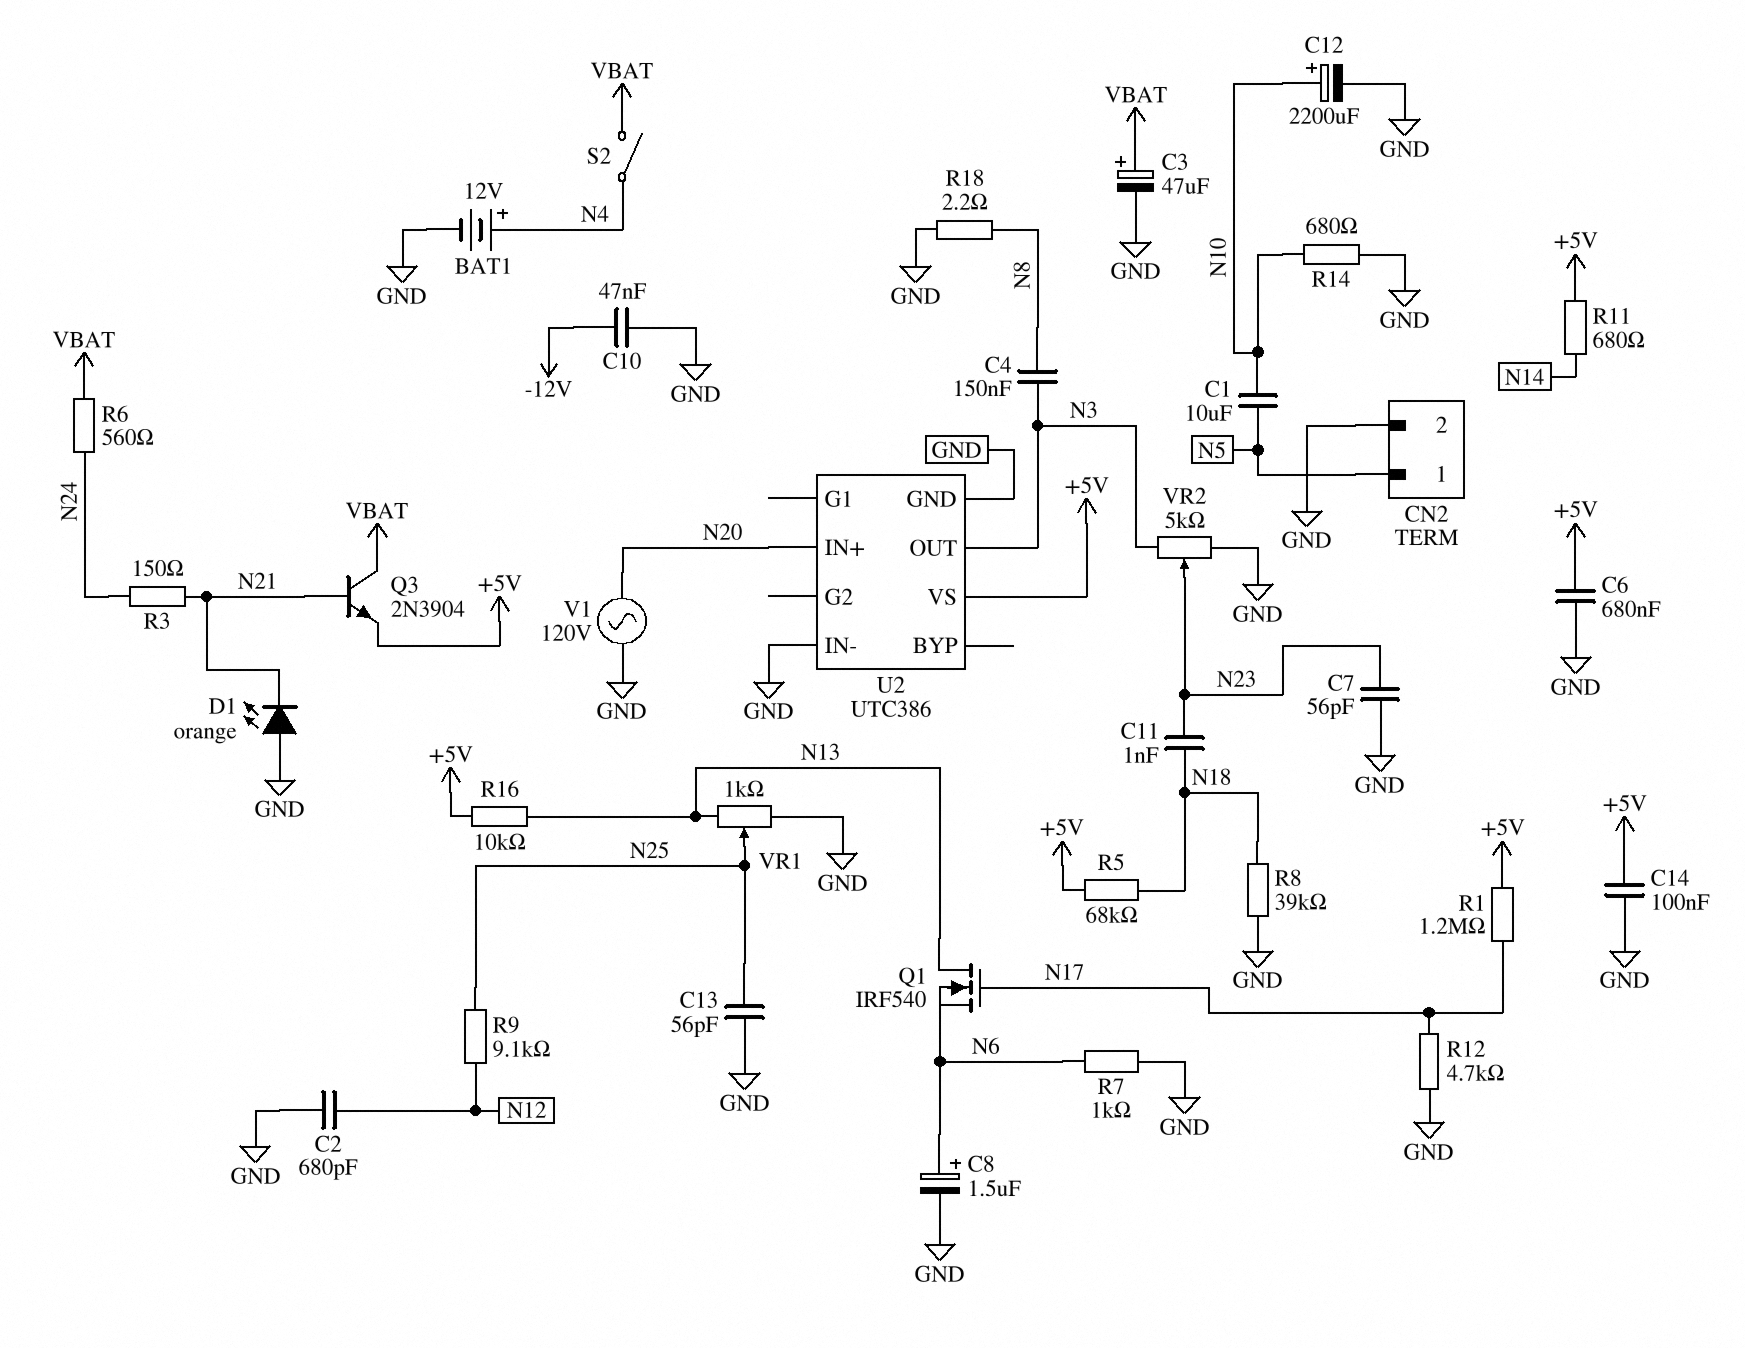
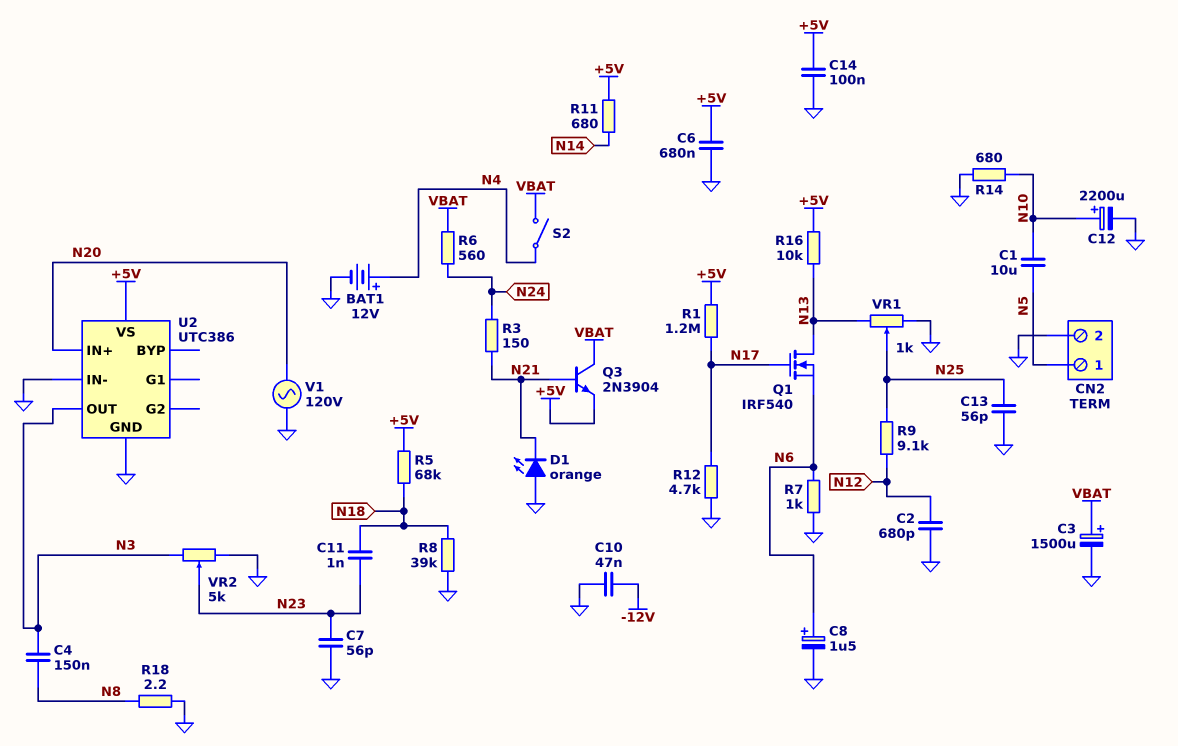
C3: 47uF (plus VBAT, minus GND) -> 1500uF (plus VBAT, minus GND)

